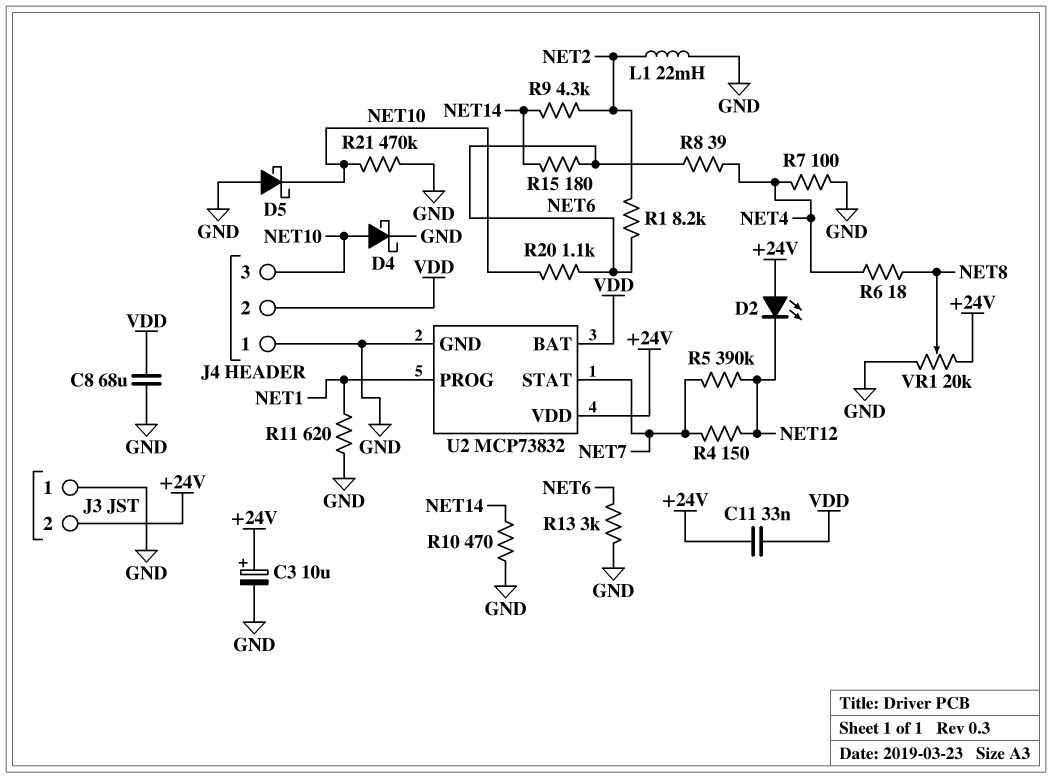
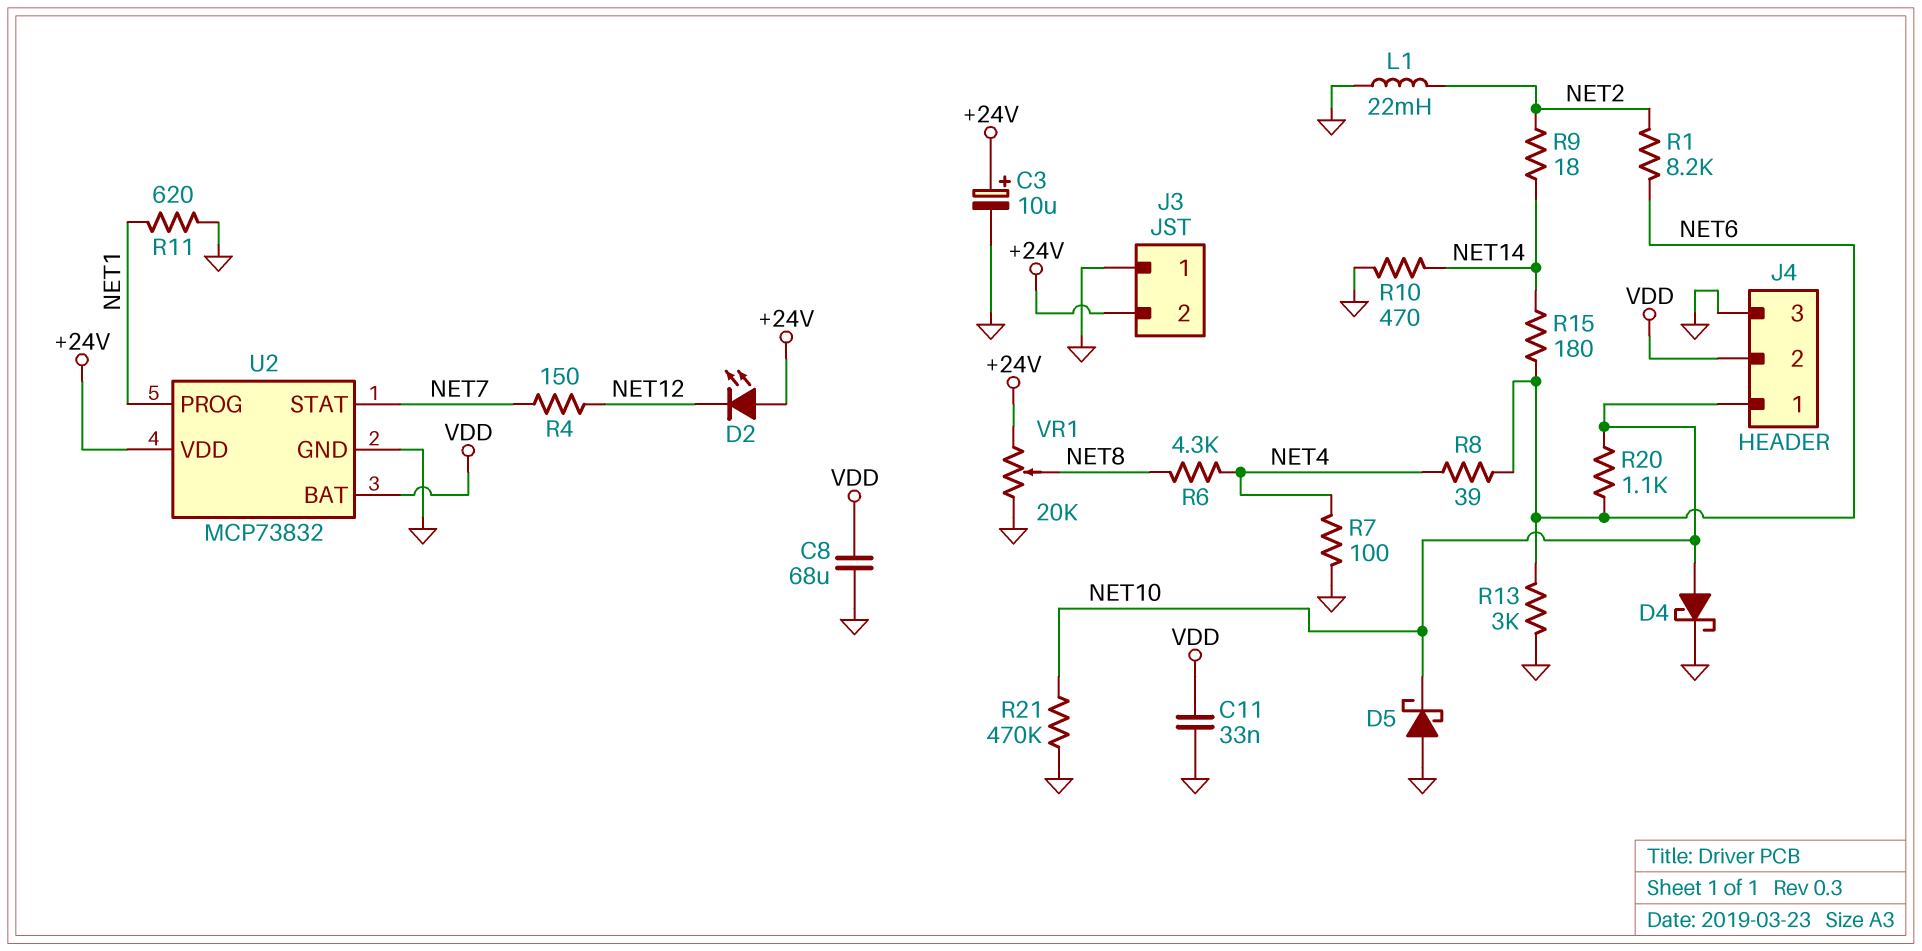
C11: 33nF (+24V, VDD) -> 33nF (GND, VDD)
J4 pin 1: GND -> NET10
J4 pin 3: NET10 -> GND
R5: 390k (NET7, NET12) -> none
R6: 18 (NET4, NET8) -> 4.3k (NET4, NET8)
R9: 4.3k (NET2, NET14) -> 18 (NET2, NET14)

